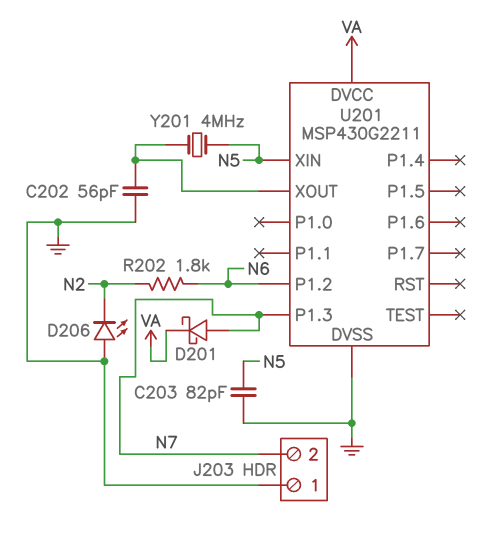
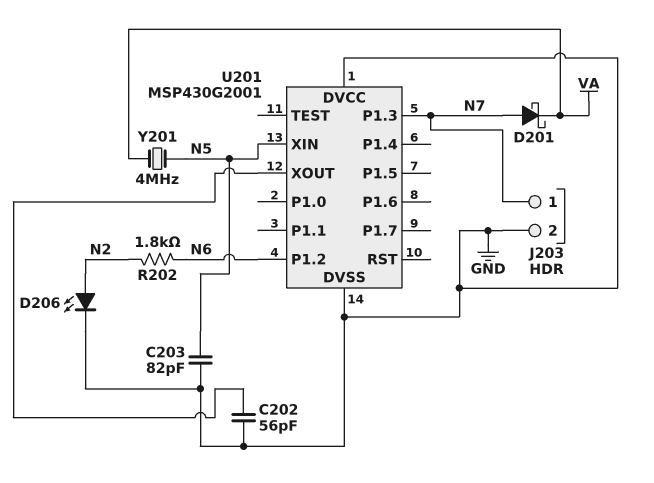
D206: LED (A GND, K N2) -> LED (A N2, K GND)
J203 pin 1: GND -> N7
J203 pin 2: N7 -> GND
U201: MSP430G2211 -> MSP430G2001
U201 pin DVCC: VA -> GND
Y201: 4MHz (N5, U201/XOUT) -> 4MHz (N5, VA)

